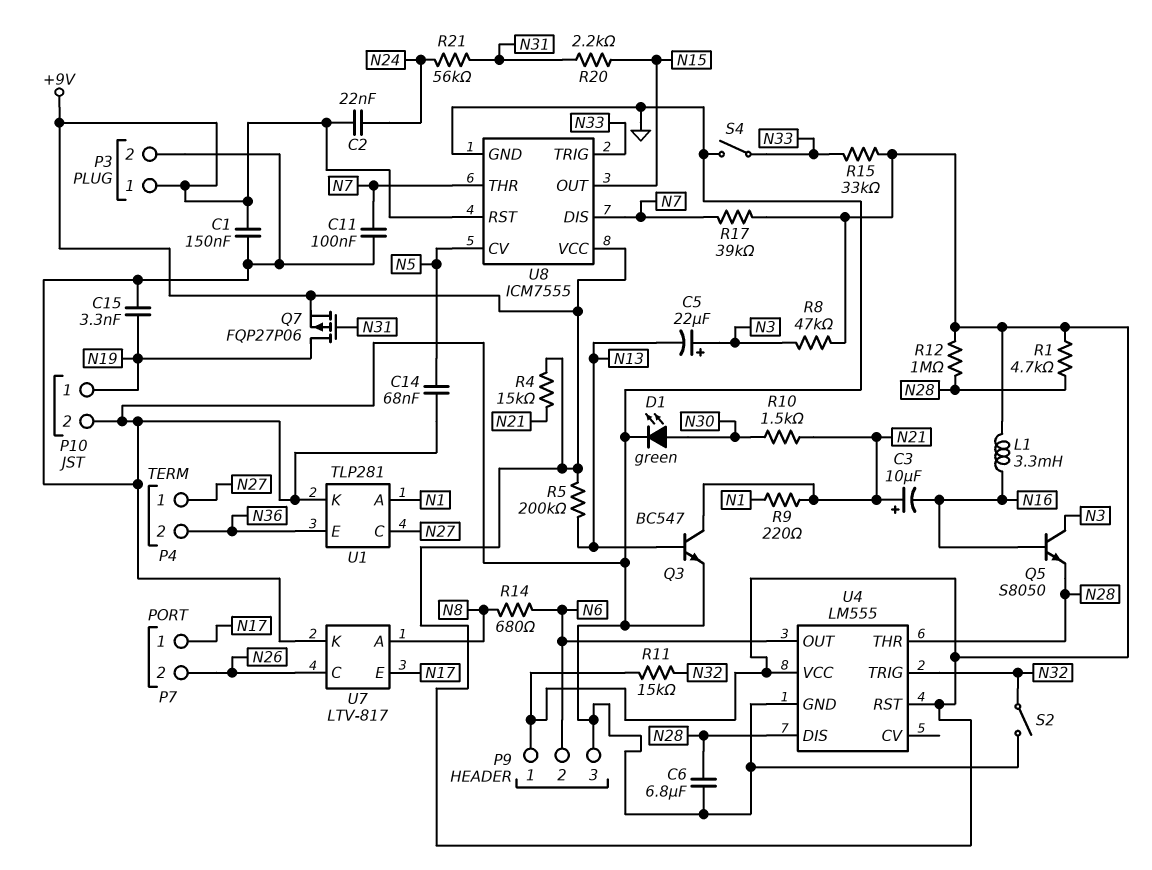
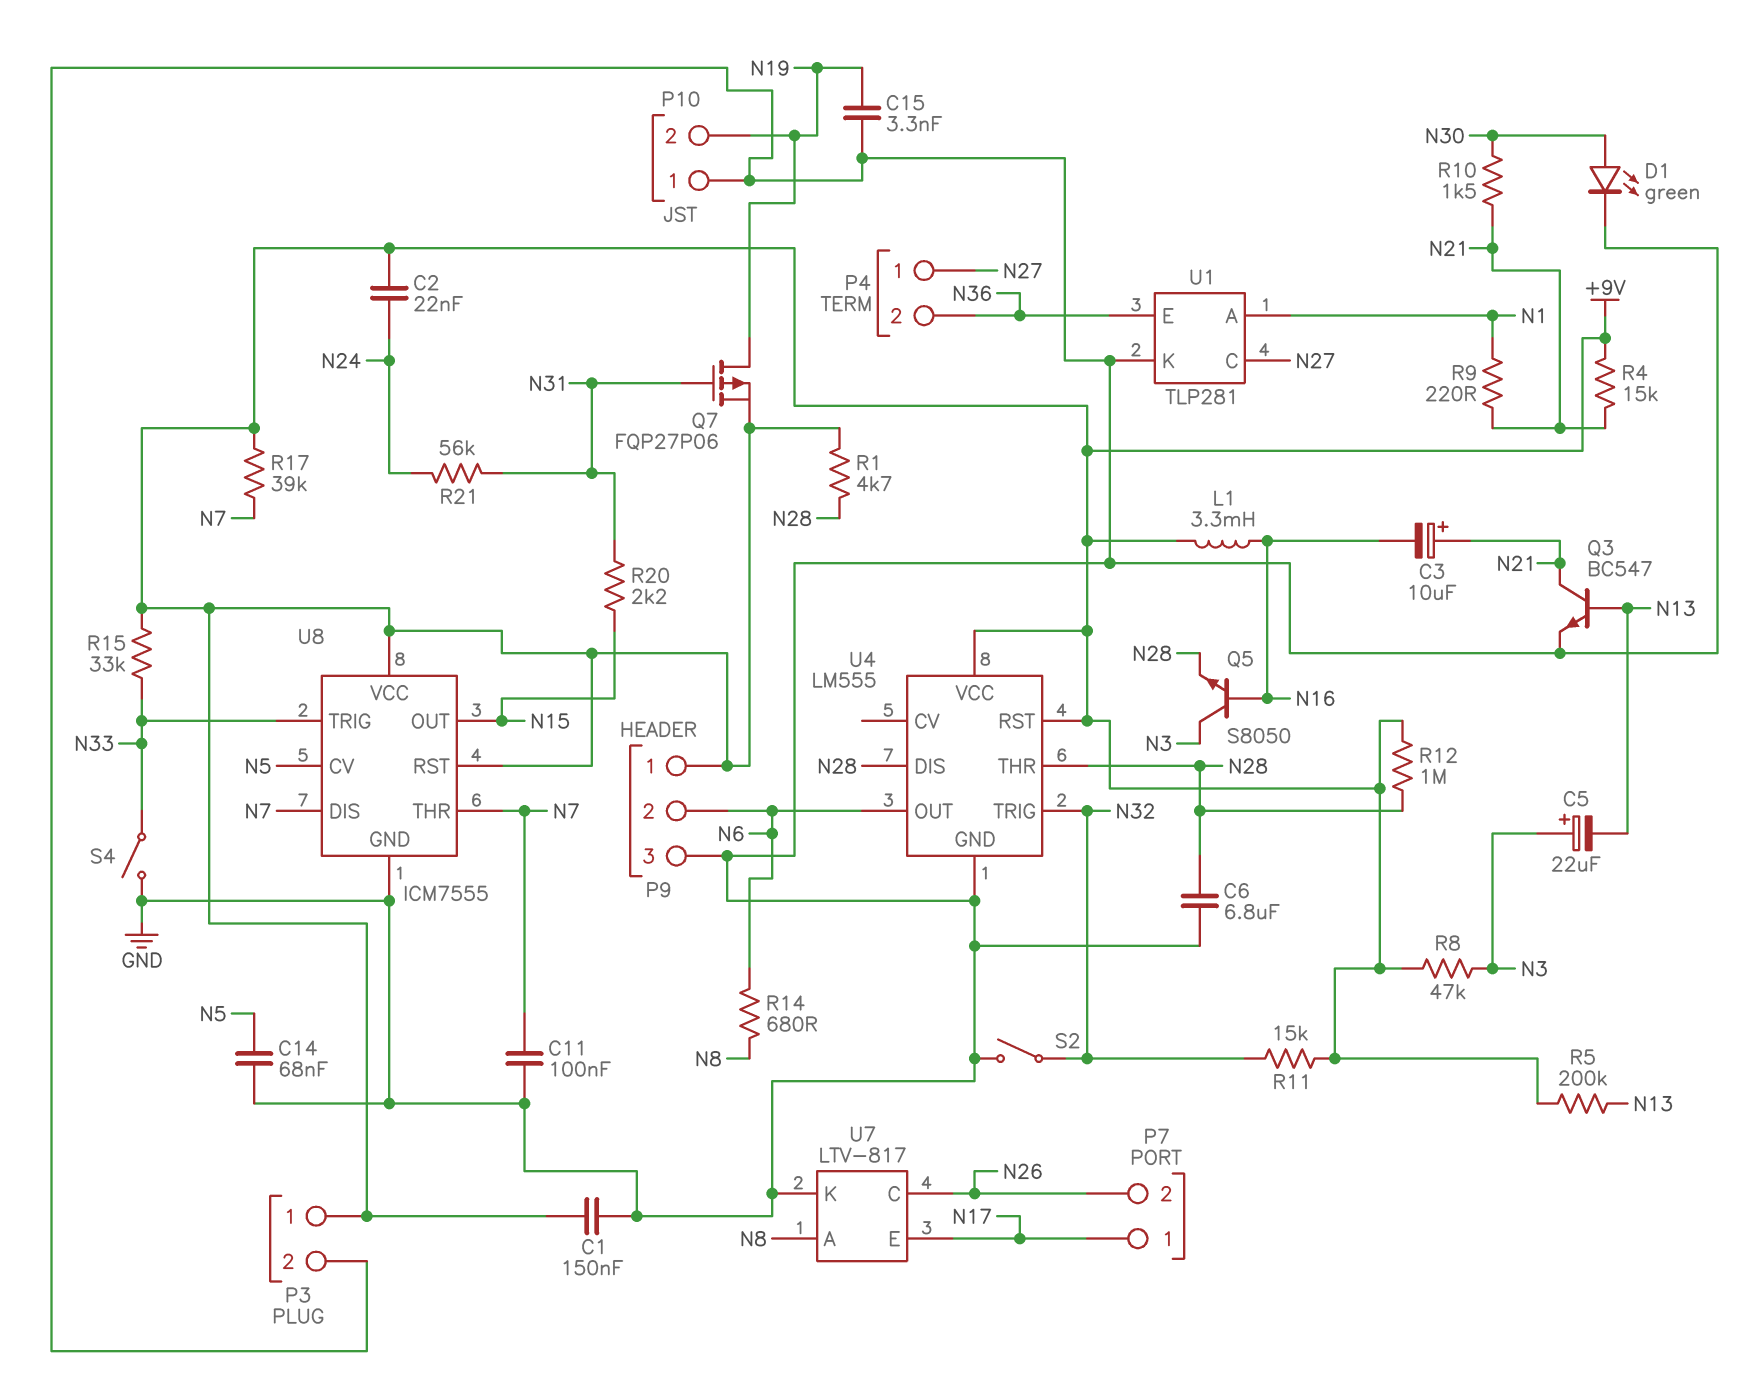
P10 pin 1: N19 -> GND
P10 pin 2: GND -> N19

